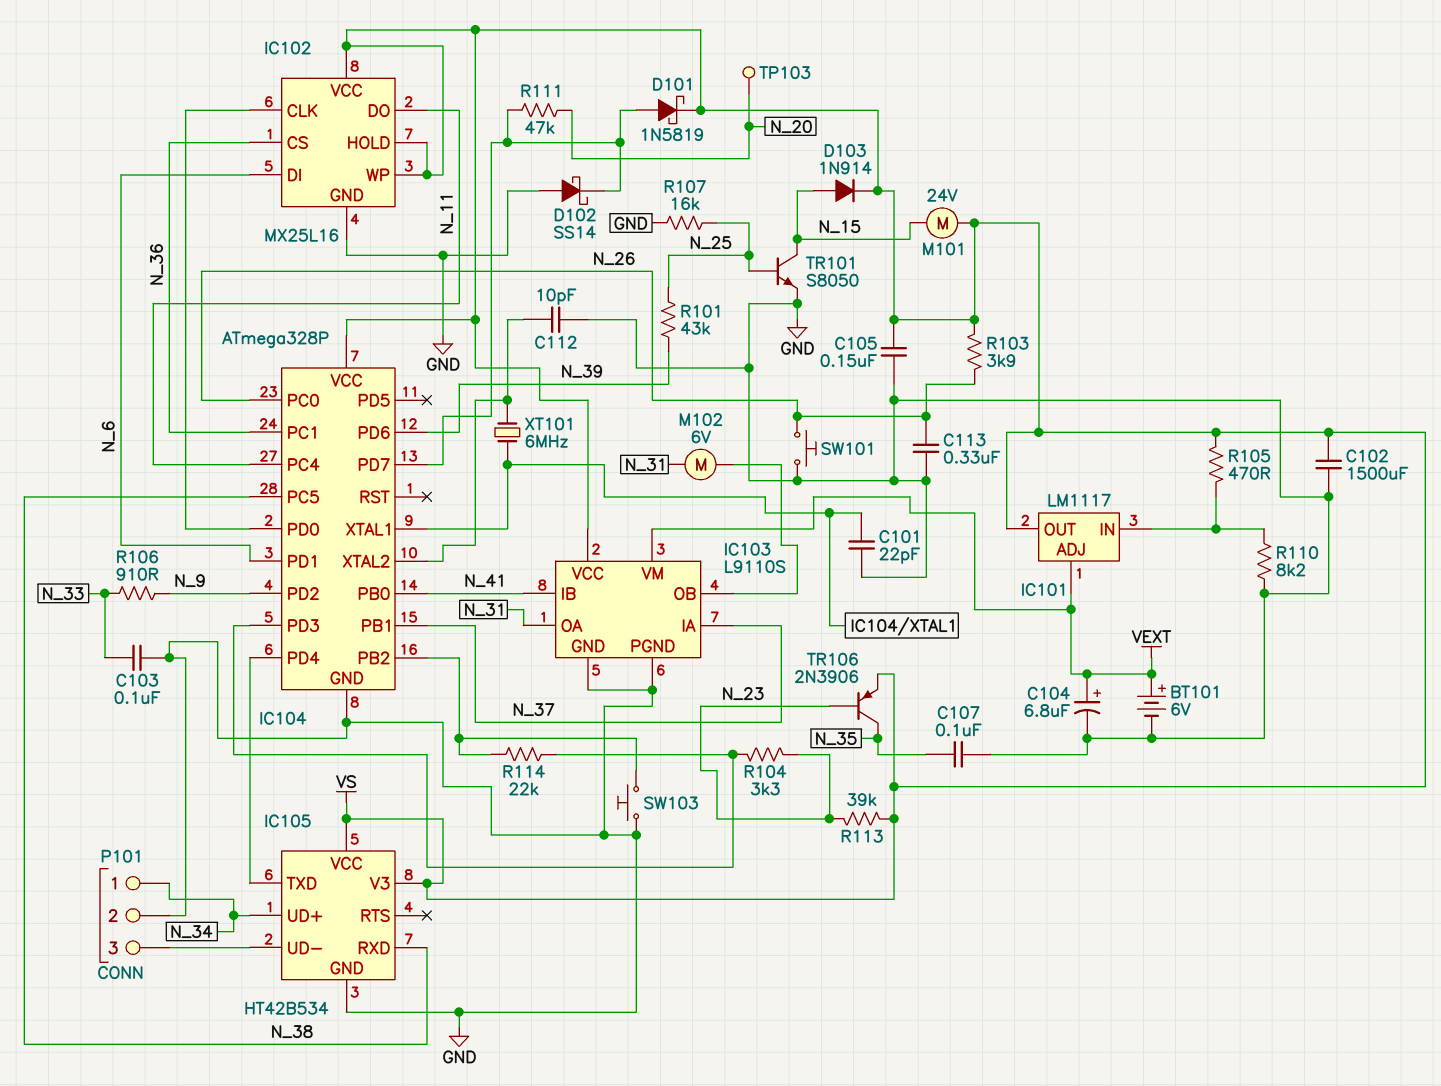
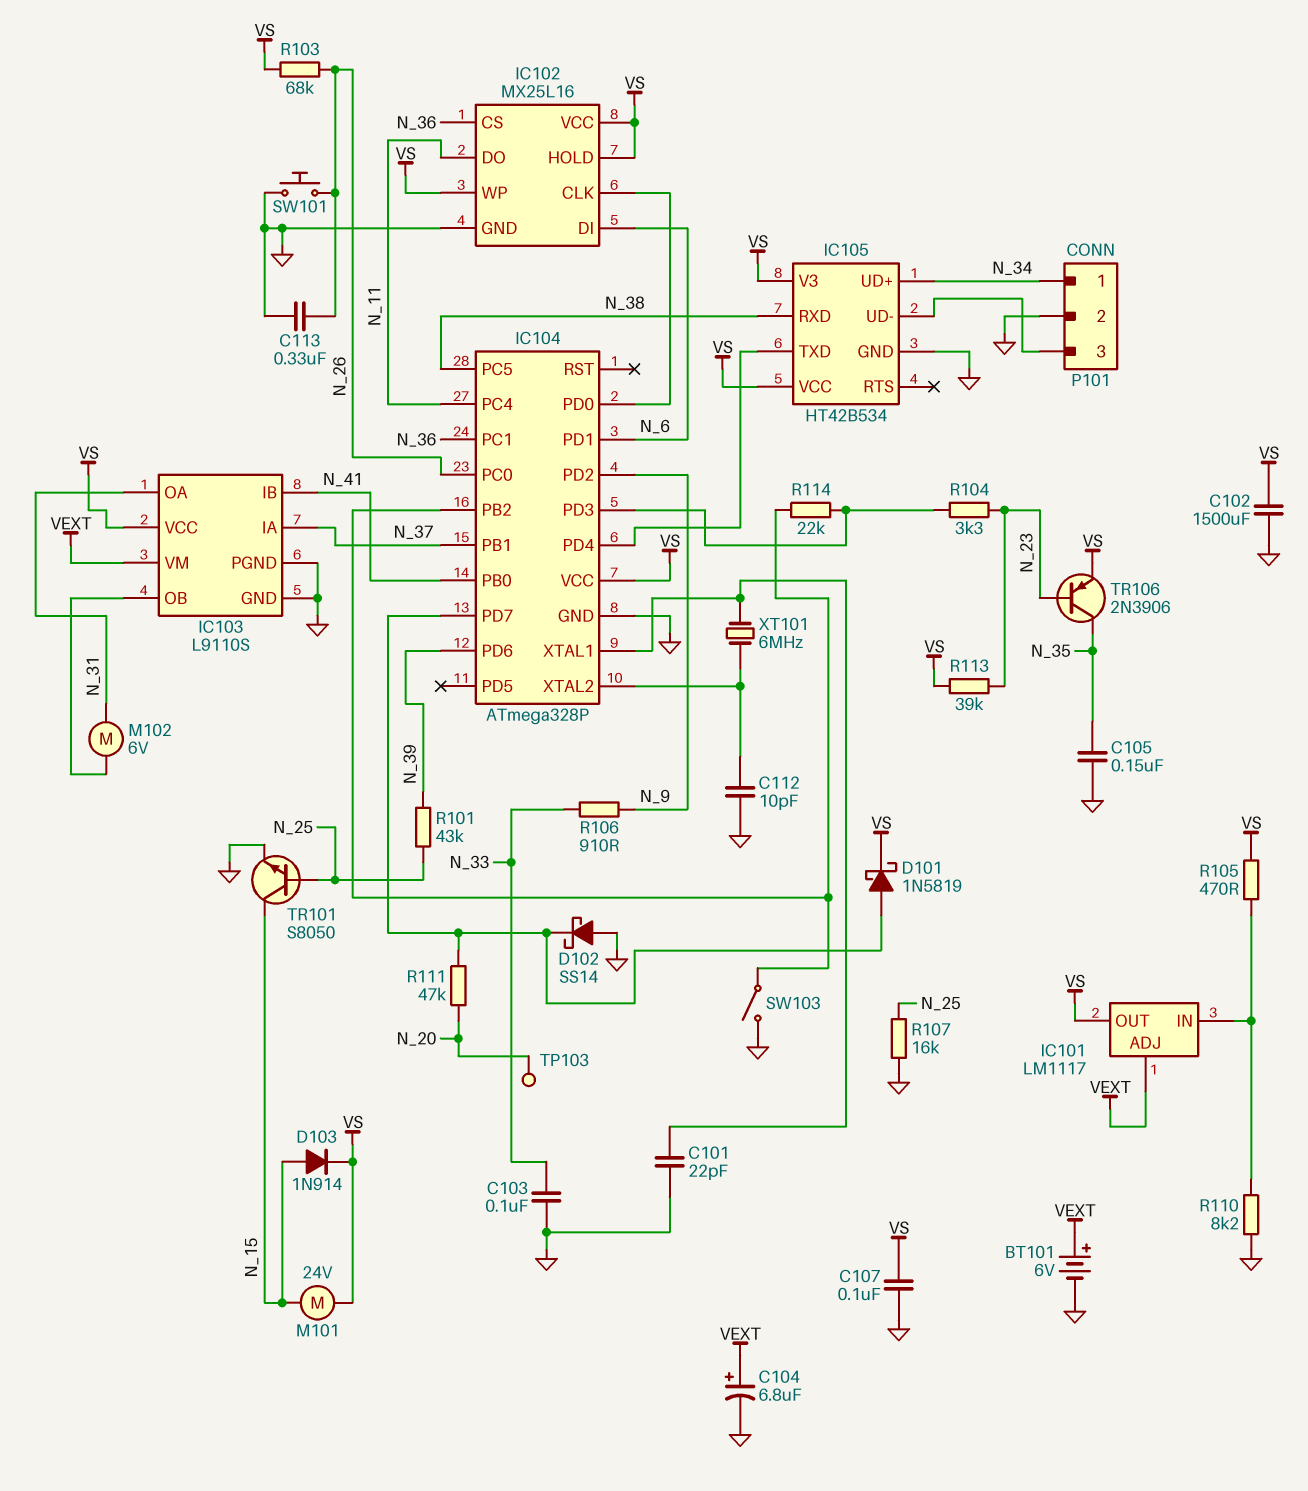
C105: 150nF (GND, VS) -> 150nF (GND, N_35)
C107: 100nF (GND, N_35) -> 100nF (GND, VS)
R103: 3.9k (N_26, VS) -> 68k (N_26, VS)
SW103: button (GND, IC104/PB2) -> switch (GND, IC104/PB2)

